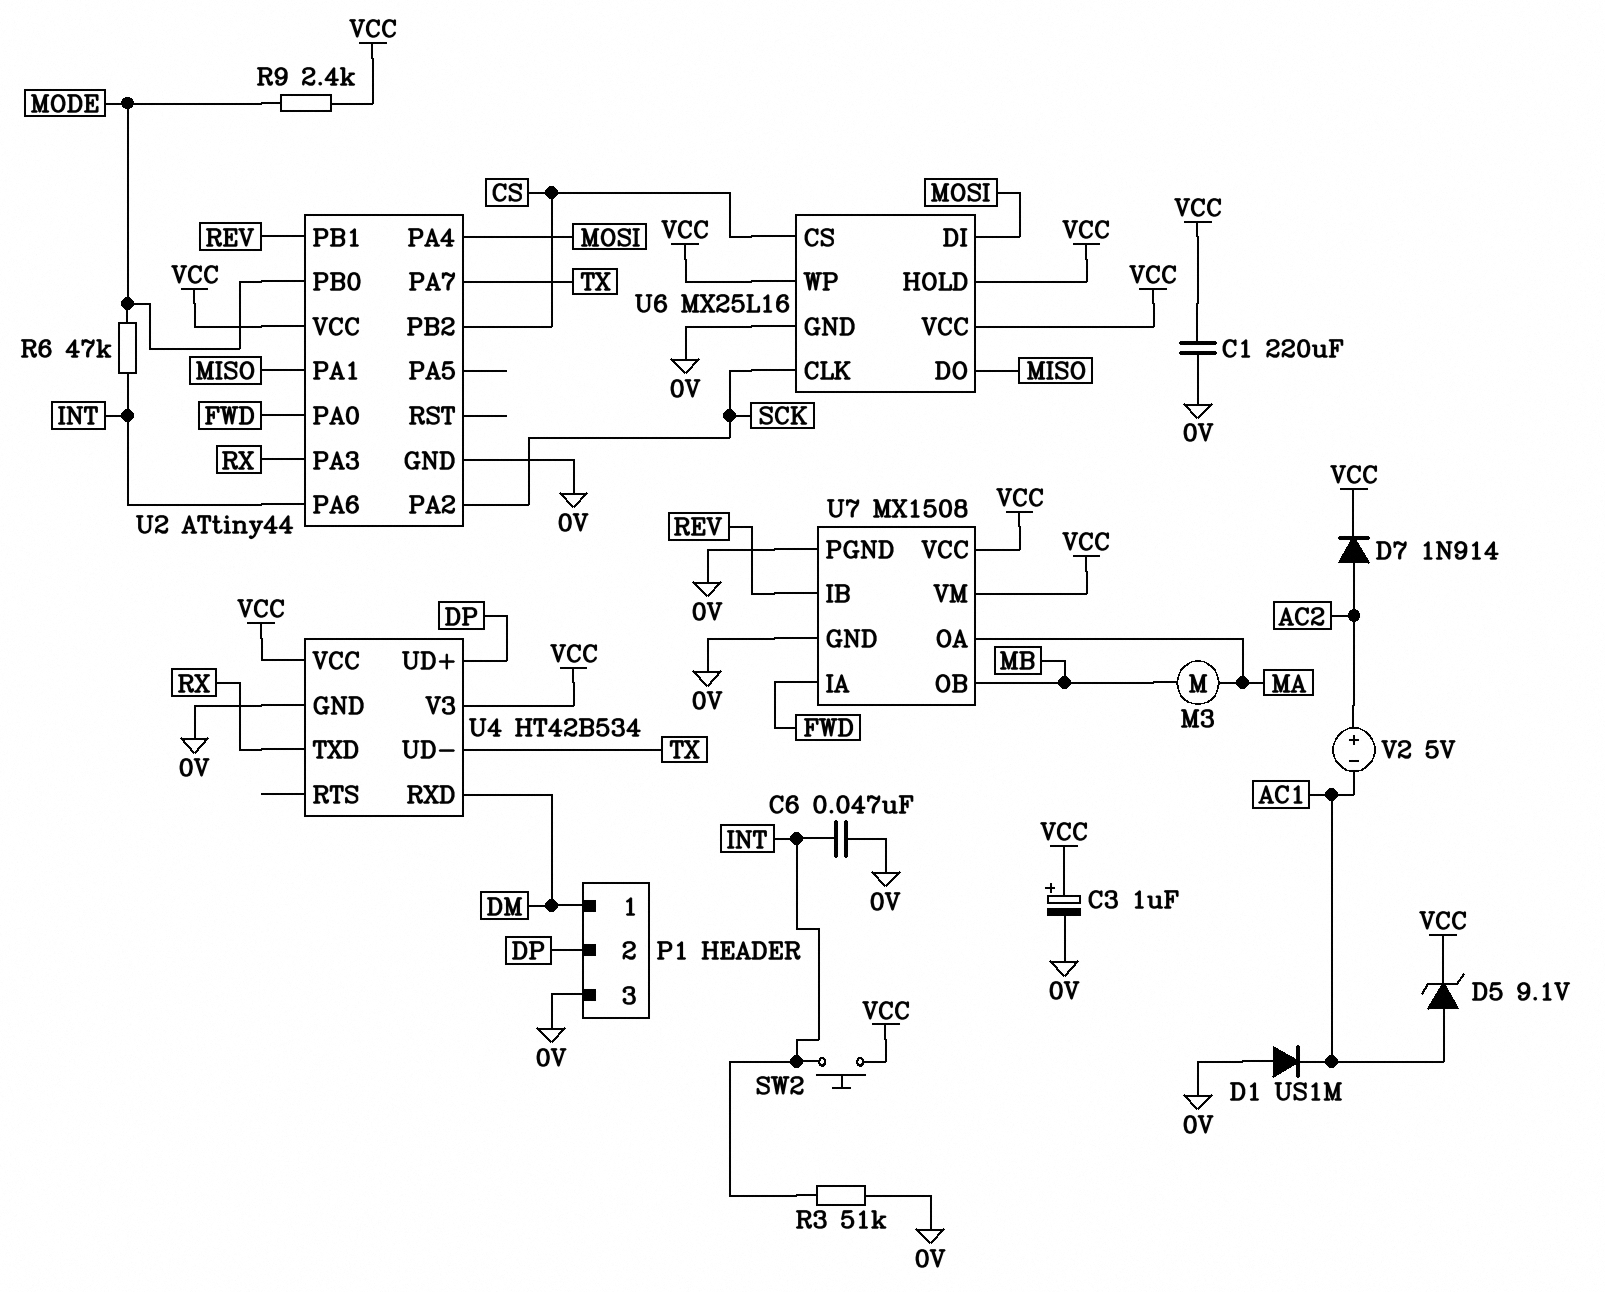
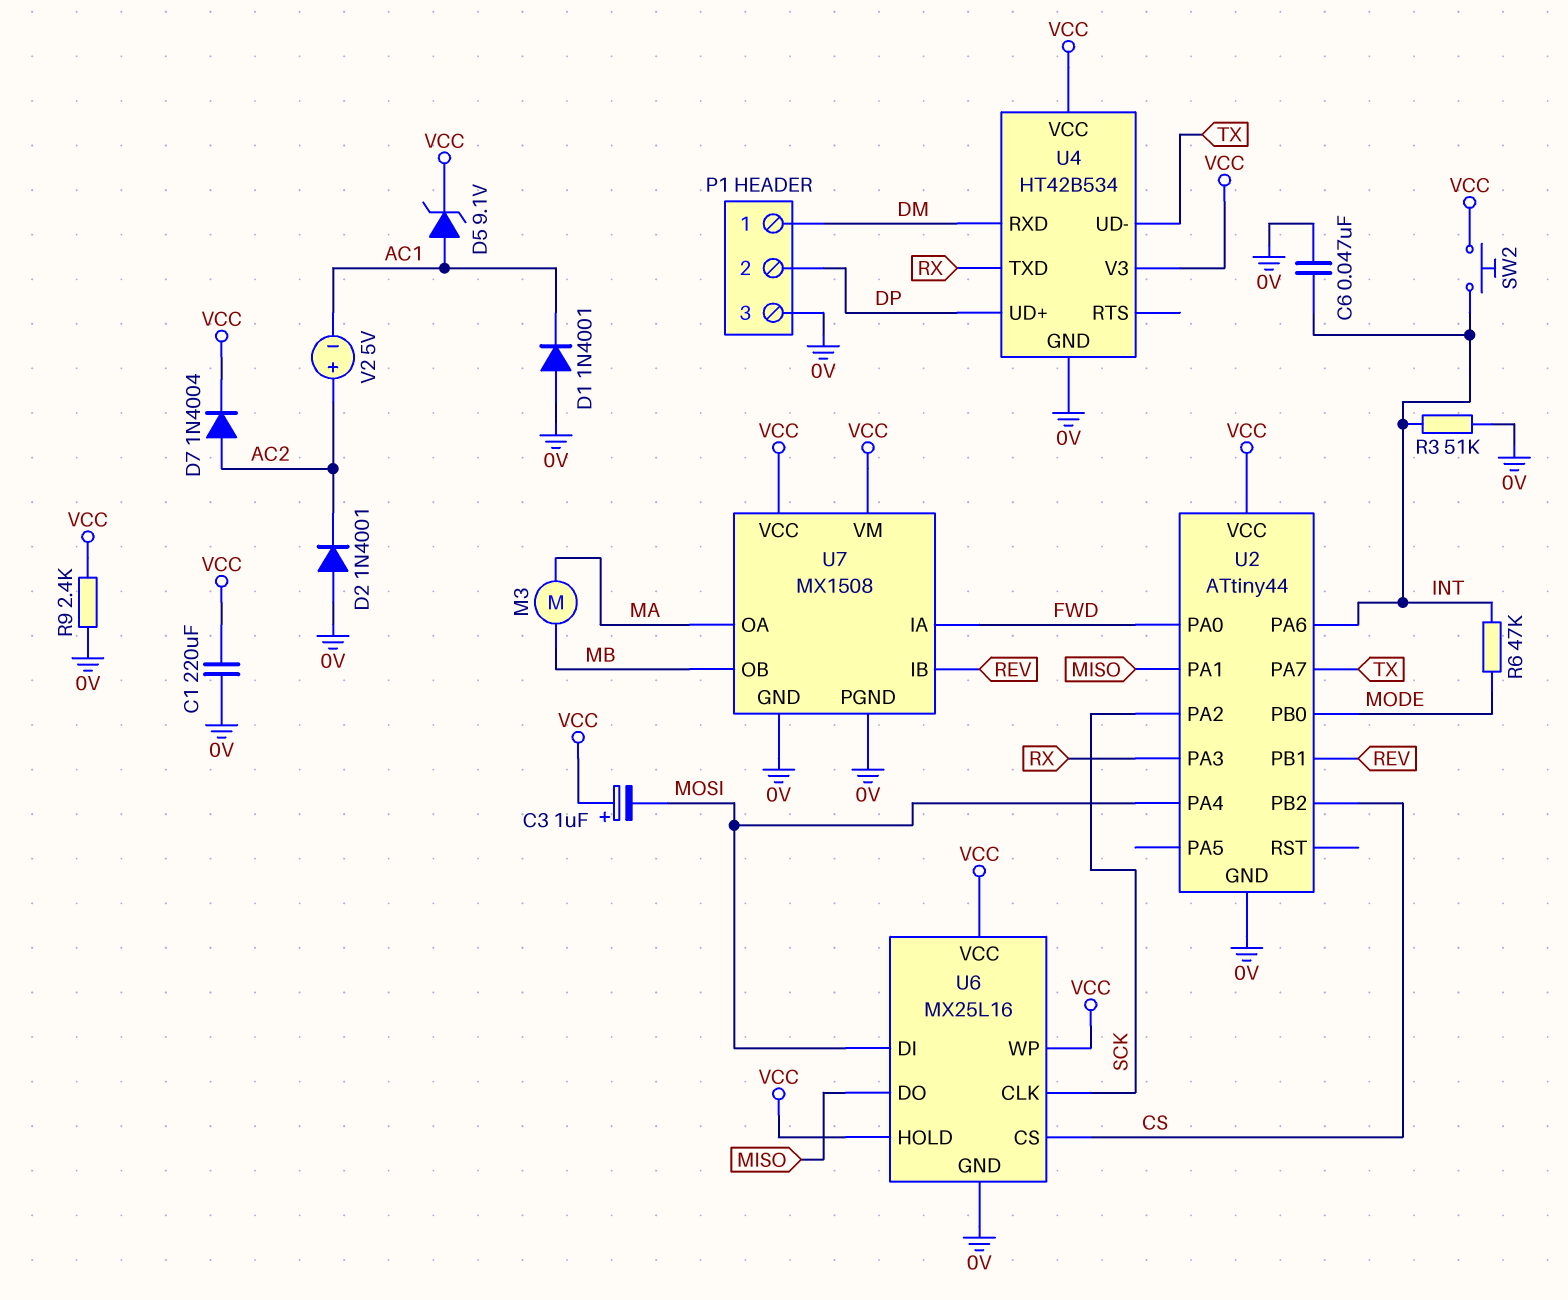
C3: 1uF (plus VCC, minus 0V) -> 1uF (plus VCC, minus MOSI)
D1: diode US1M (A 0V, K AC1) -> diode 1N4001 (A 0V, K AC1)
D2: none -> diode 1N4001 (A 0V, K AC2)
D7: diode 1N914 (A AC2, K VCC) -> diode 1N4004 (A AC2, K VCC)
R9: 2.4k (MODE, VCC) -> 2.4k (0V, VCC)

